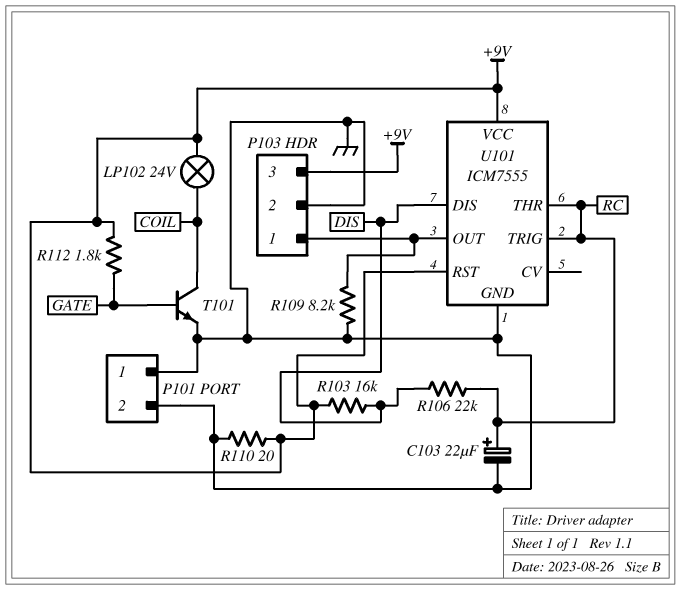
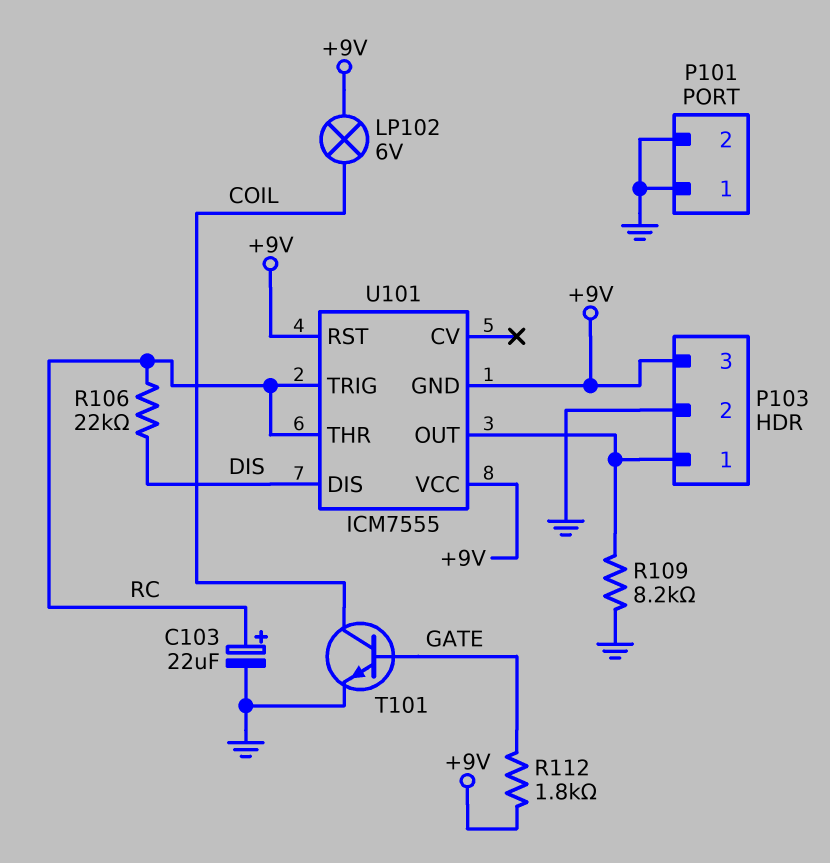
LP102: lamp 24V (+9V, COIL) -> lamp 6V (+9V, COIL)
R103: 16k (+9V, DIS) -> none
R110: 20 (+9V, GND) -> none
U101 pin GND: GND -> +9V

